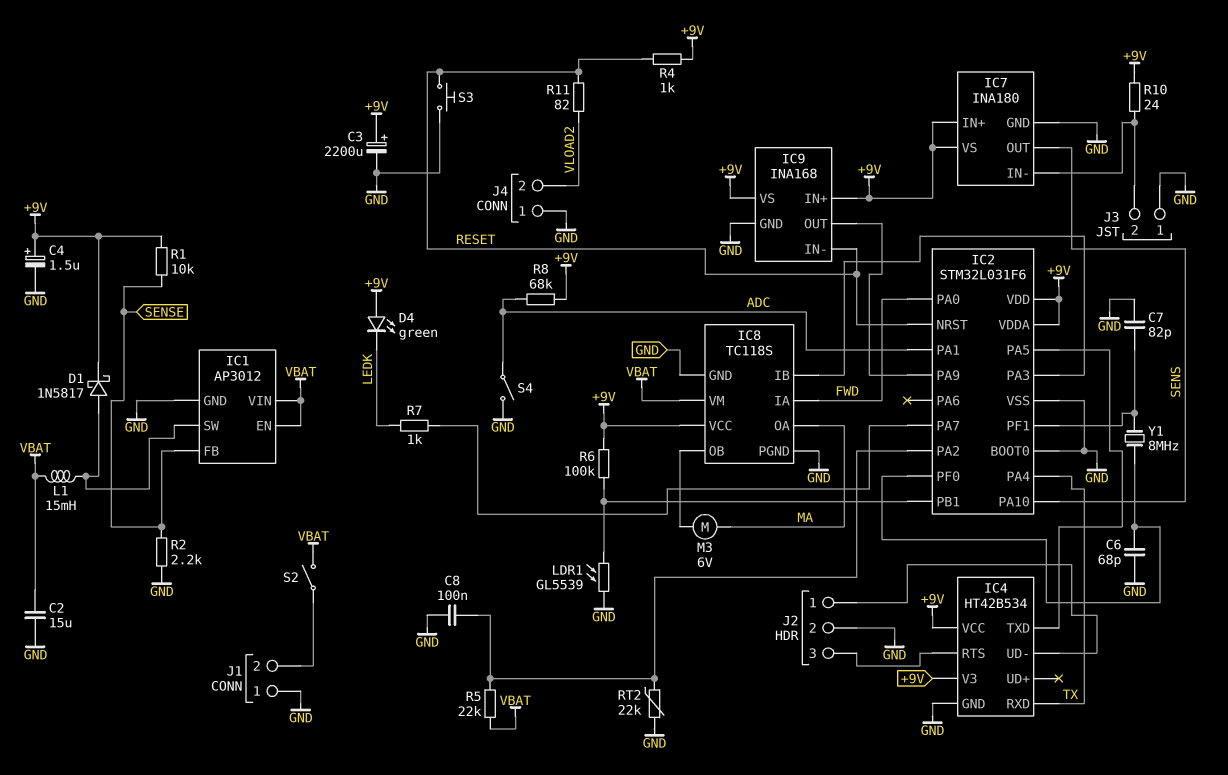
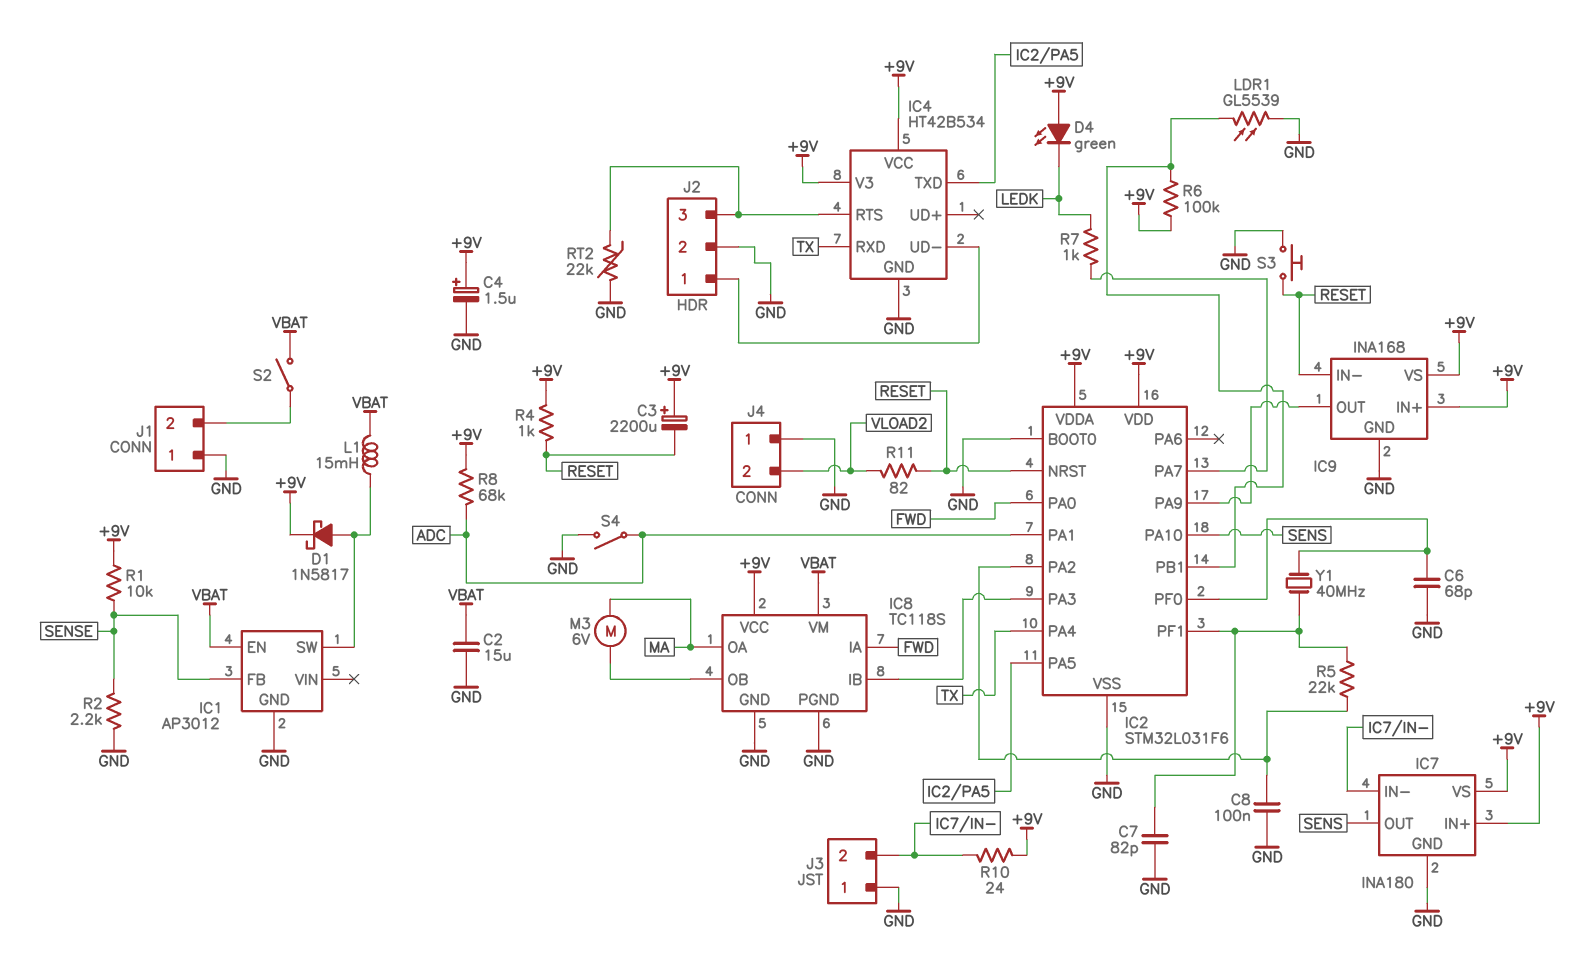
C3: 2200uF (plus +9V, minus GND) -> 2200uF (plus +9V, minus RESET)
IC1 pin VIN: VBAT -> none
R5: 22k (IC2/PA2, VBAT) -> 22k (IC2/PA2, IC2/PF1)
RT2: 22k (GND, IC2/PA2) -> 22k (GND, IC4/RTS)
Y1: 8MHz (IC2/PF0, IC2/PF1) -> 40MHz (IC2/PF0, IC2/PF1)

